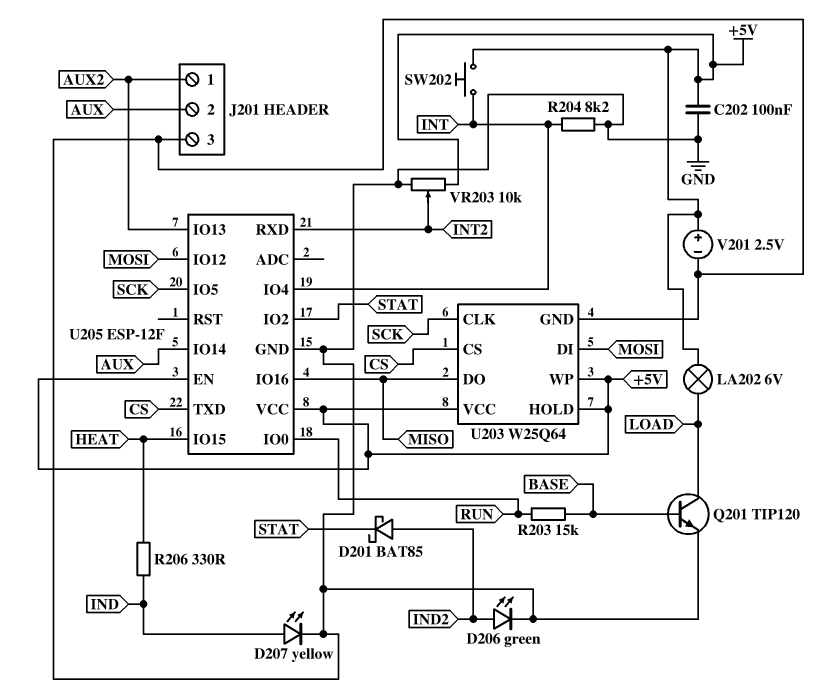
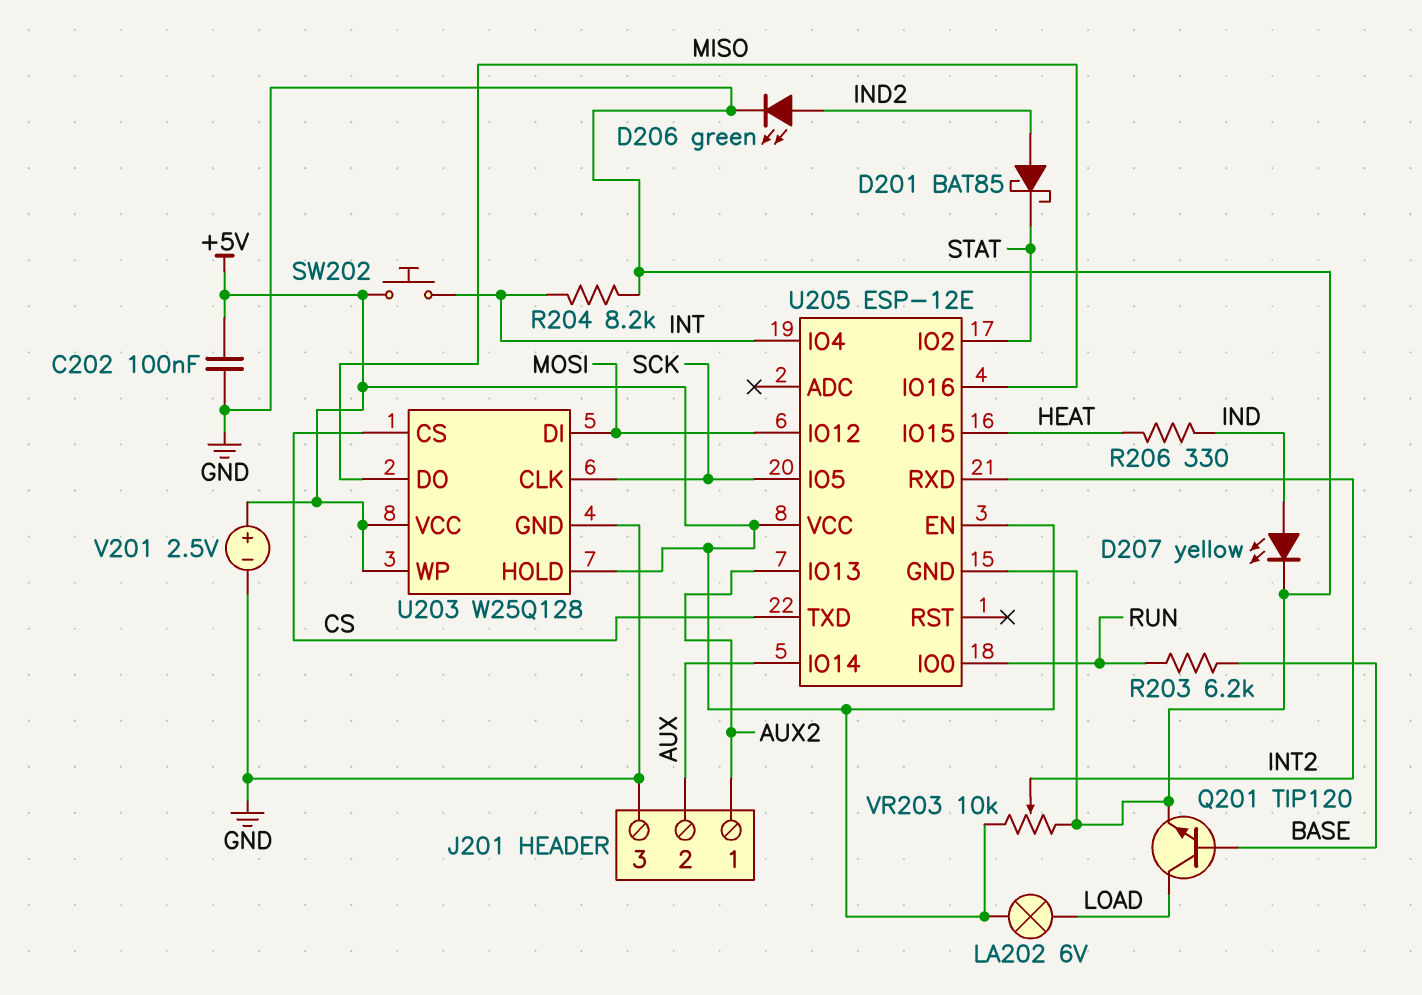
R203: 15k (BASE, RUN) -> 6.2k (BASE, RUN)
U203: W25Q64 -> W25Q128
U205: ESP-12F -> ESP-12E

